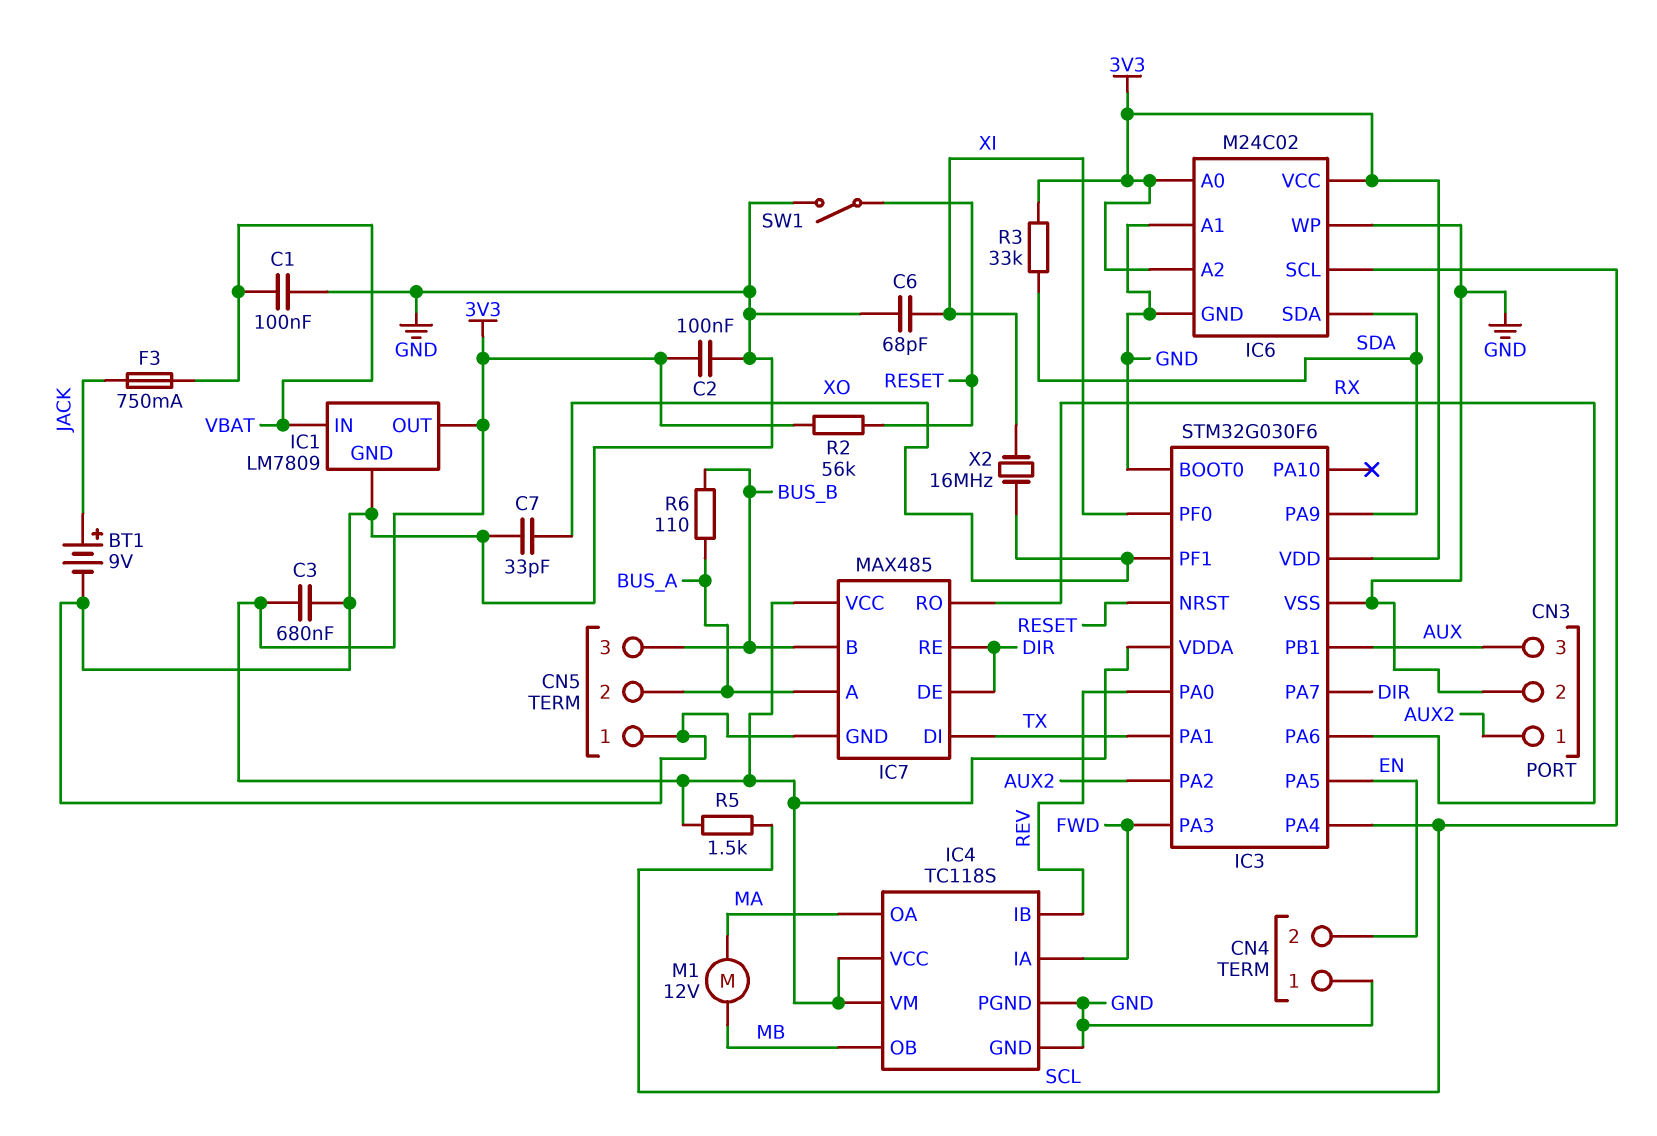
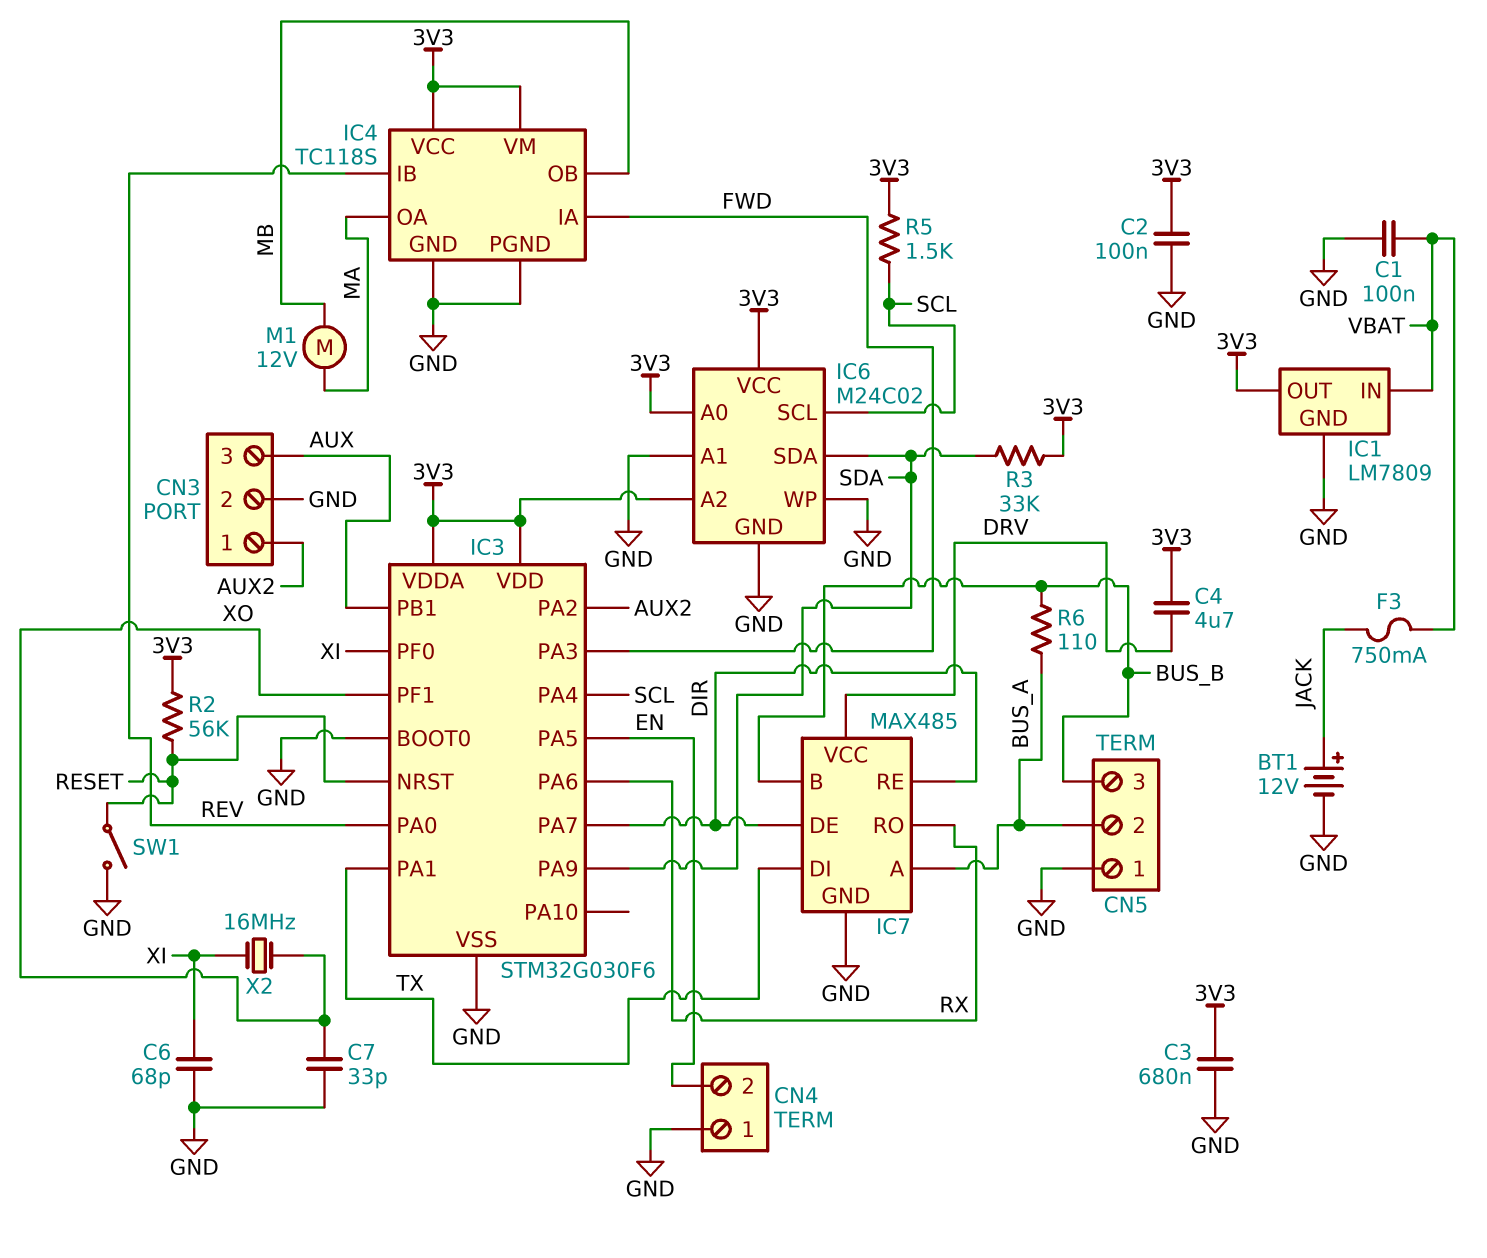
BT1: 9V (plus JACK, minus GND) -> 12V (plus JACK, minus GND)
C4: none -> 4.7uF (3V3, DRV)
IC7 pin VCC: 3V3 -> DRV

